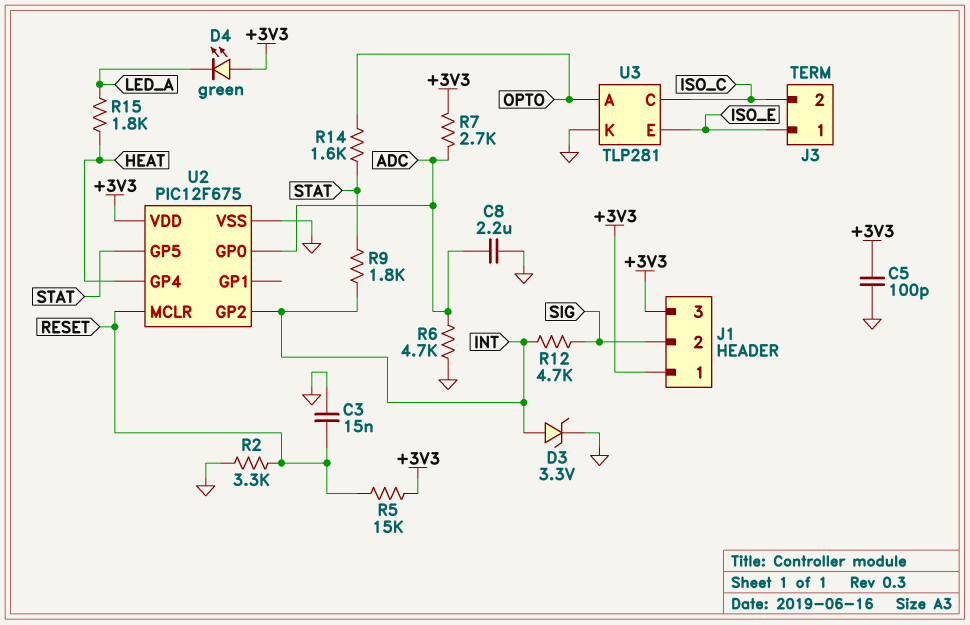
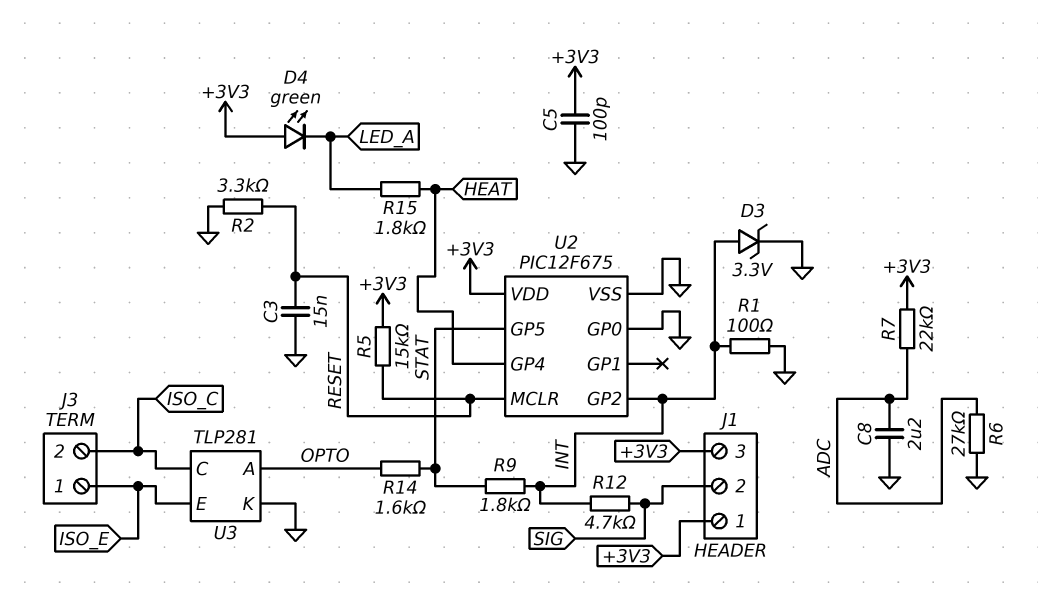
R1: none -> 100 (GND, INT)
R6: 4.7k (ADC, GND) -> 27k (ADC, GND)
R7: 2.7k (+3V3, ADC) -> 22k (+3V3, ADC)
U2 pin GP0: ADC -> GND

